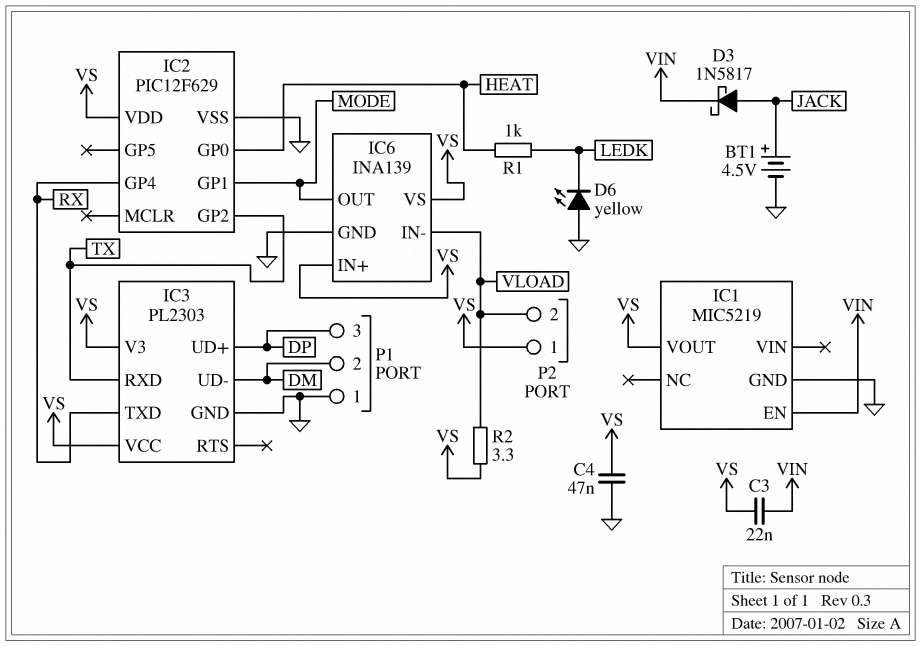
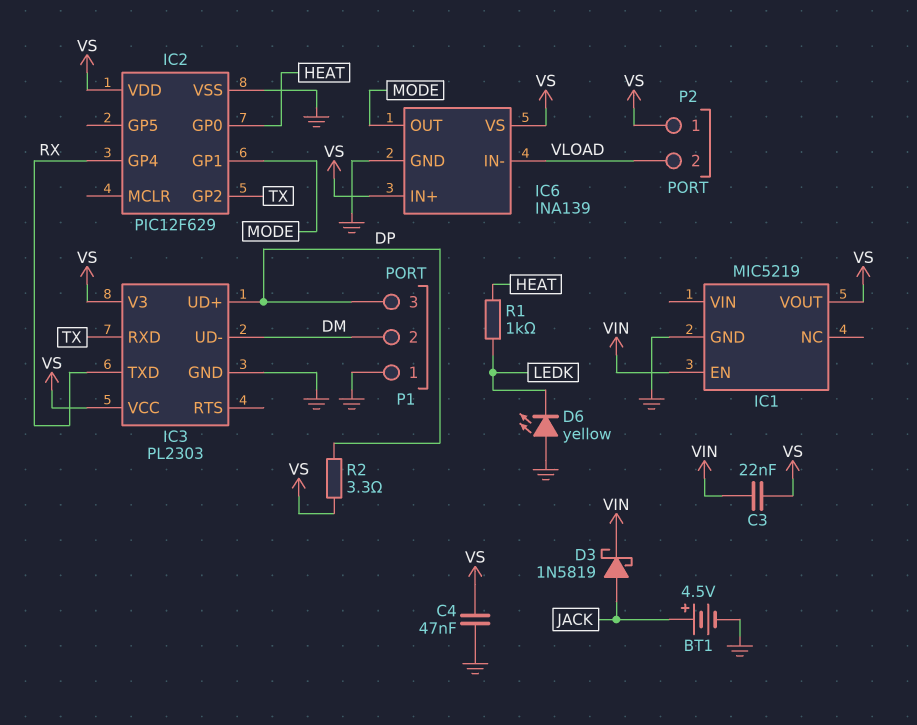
D3: schottky 1N5817 (A JACK, K VIN) -> schottky 1N5819 (A JACK, K VIN)
R2: 3.3 (VLOAD, VS) -> 3.3 (DP, VS)

